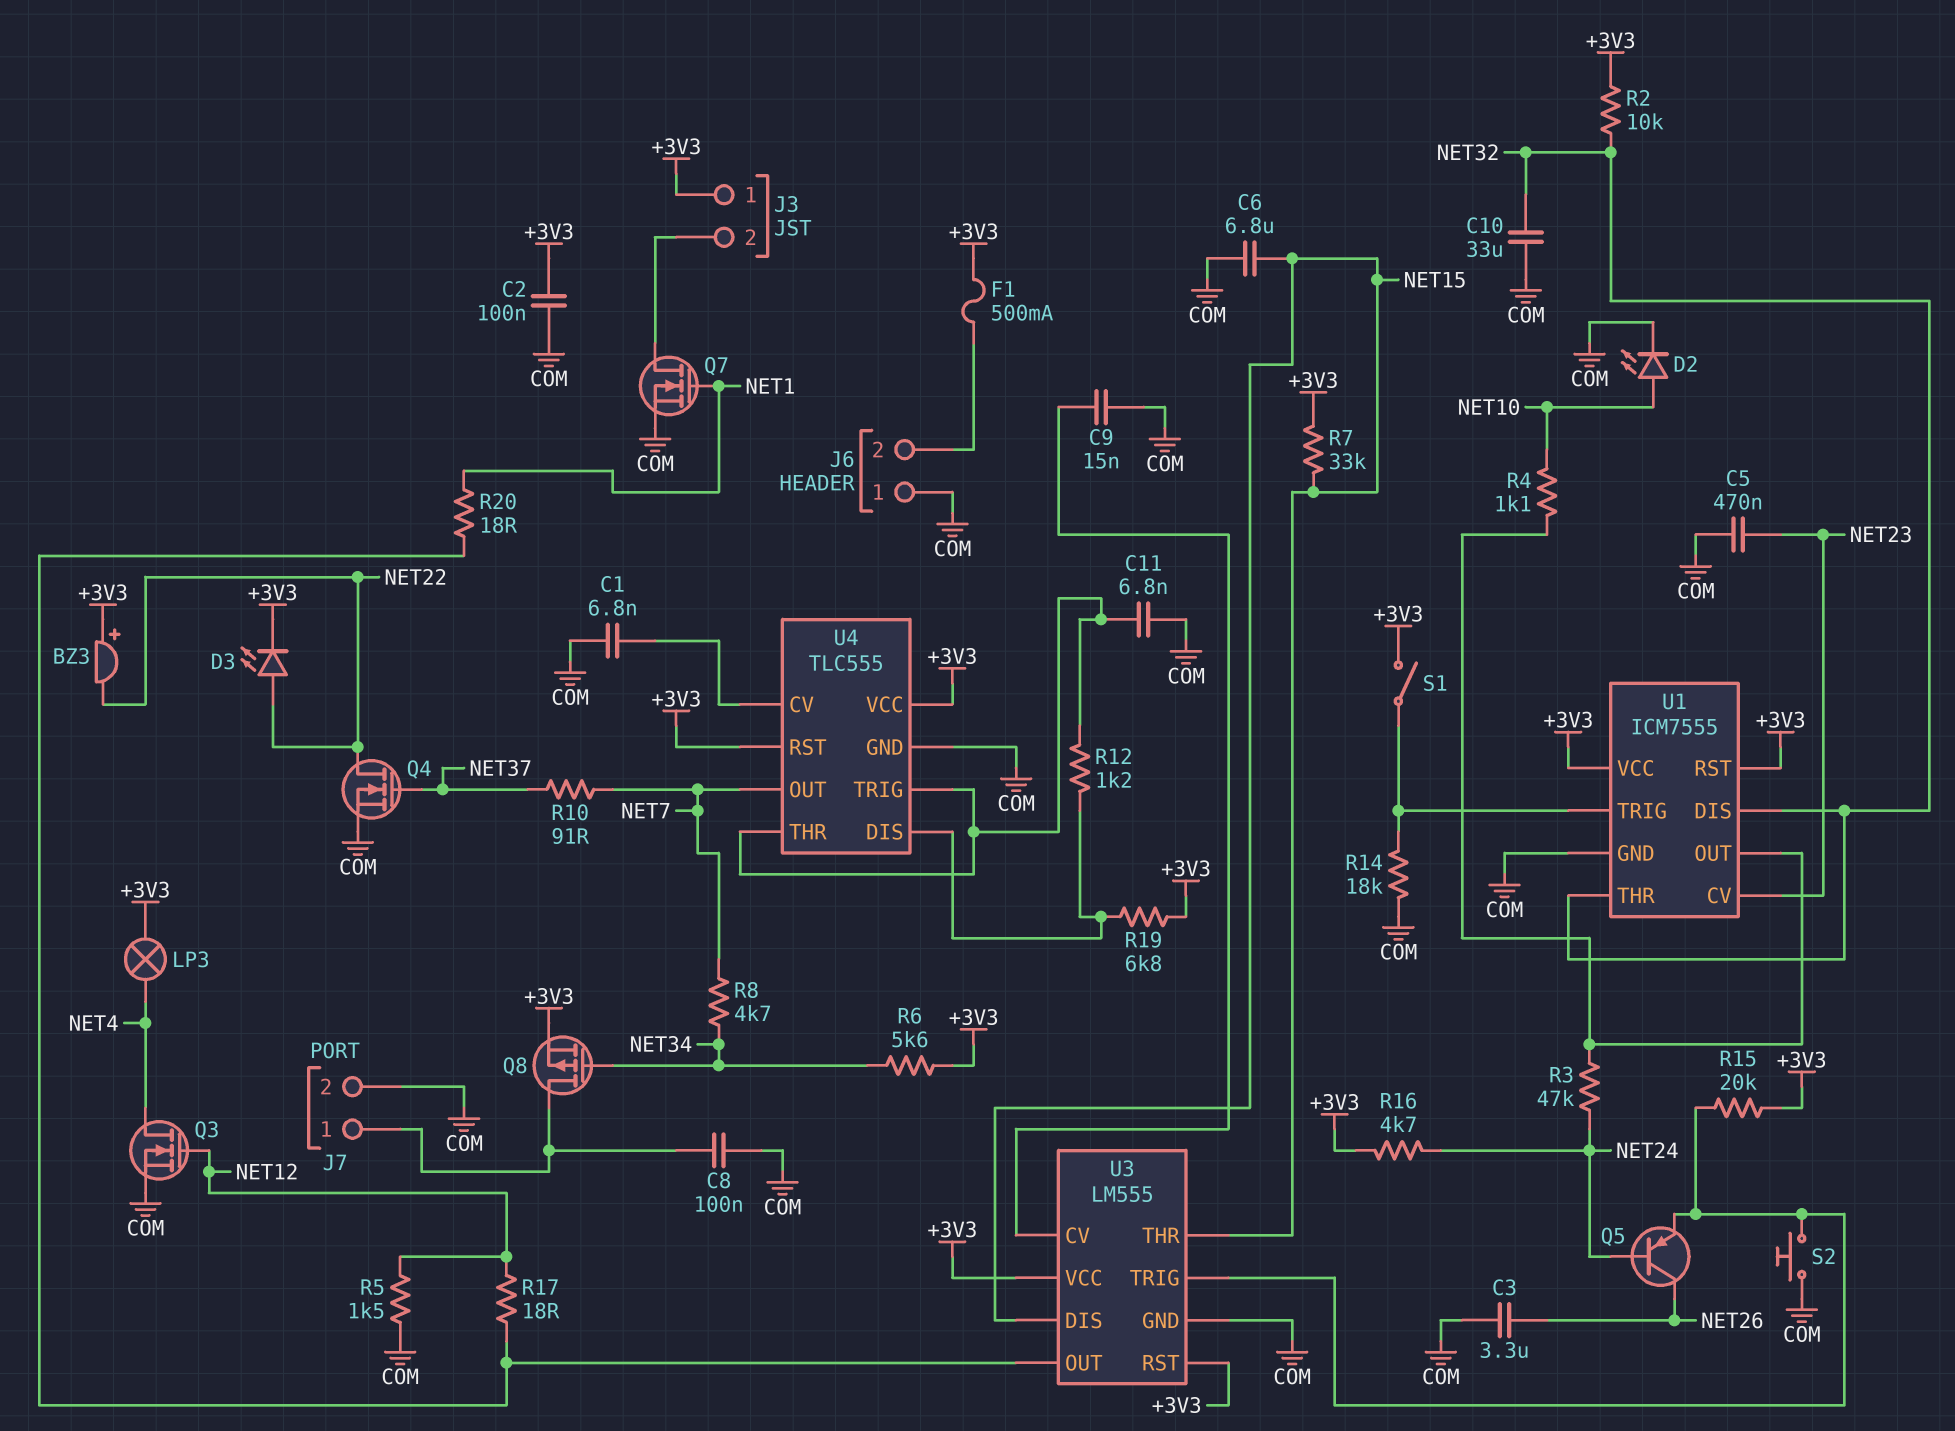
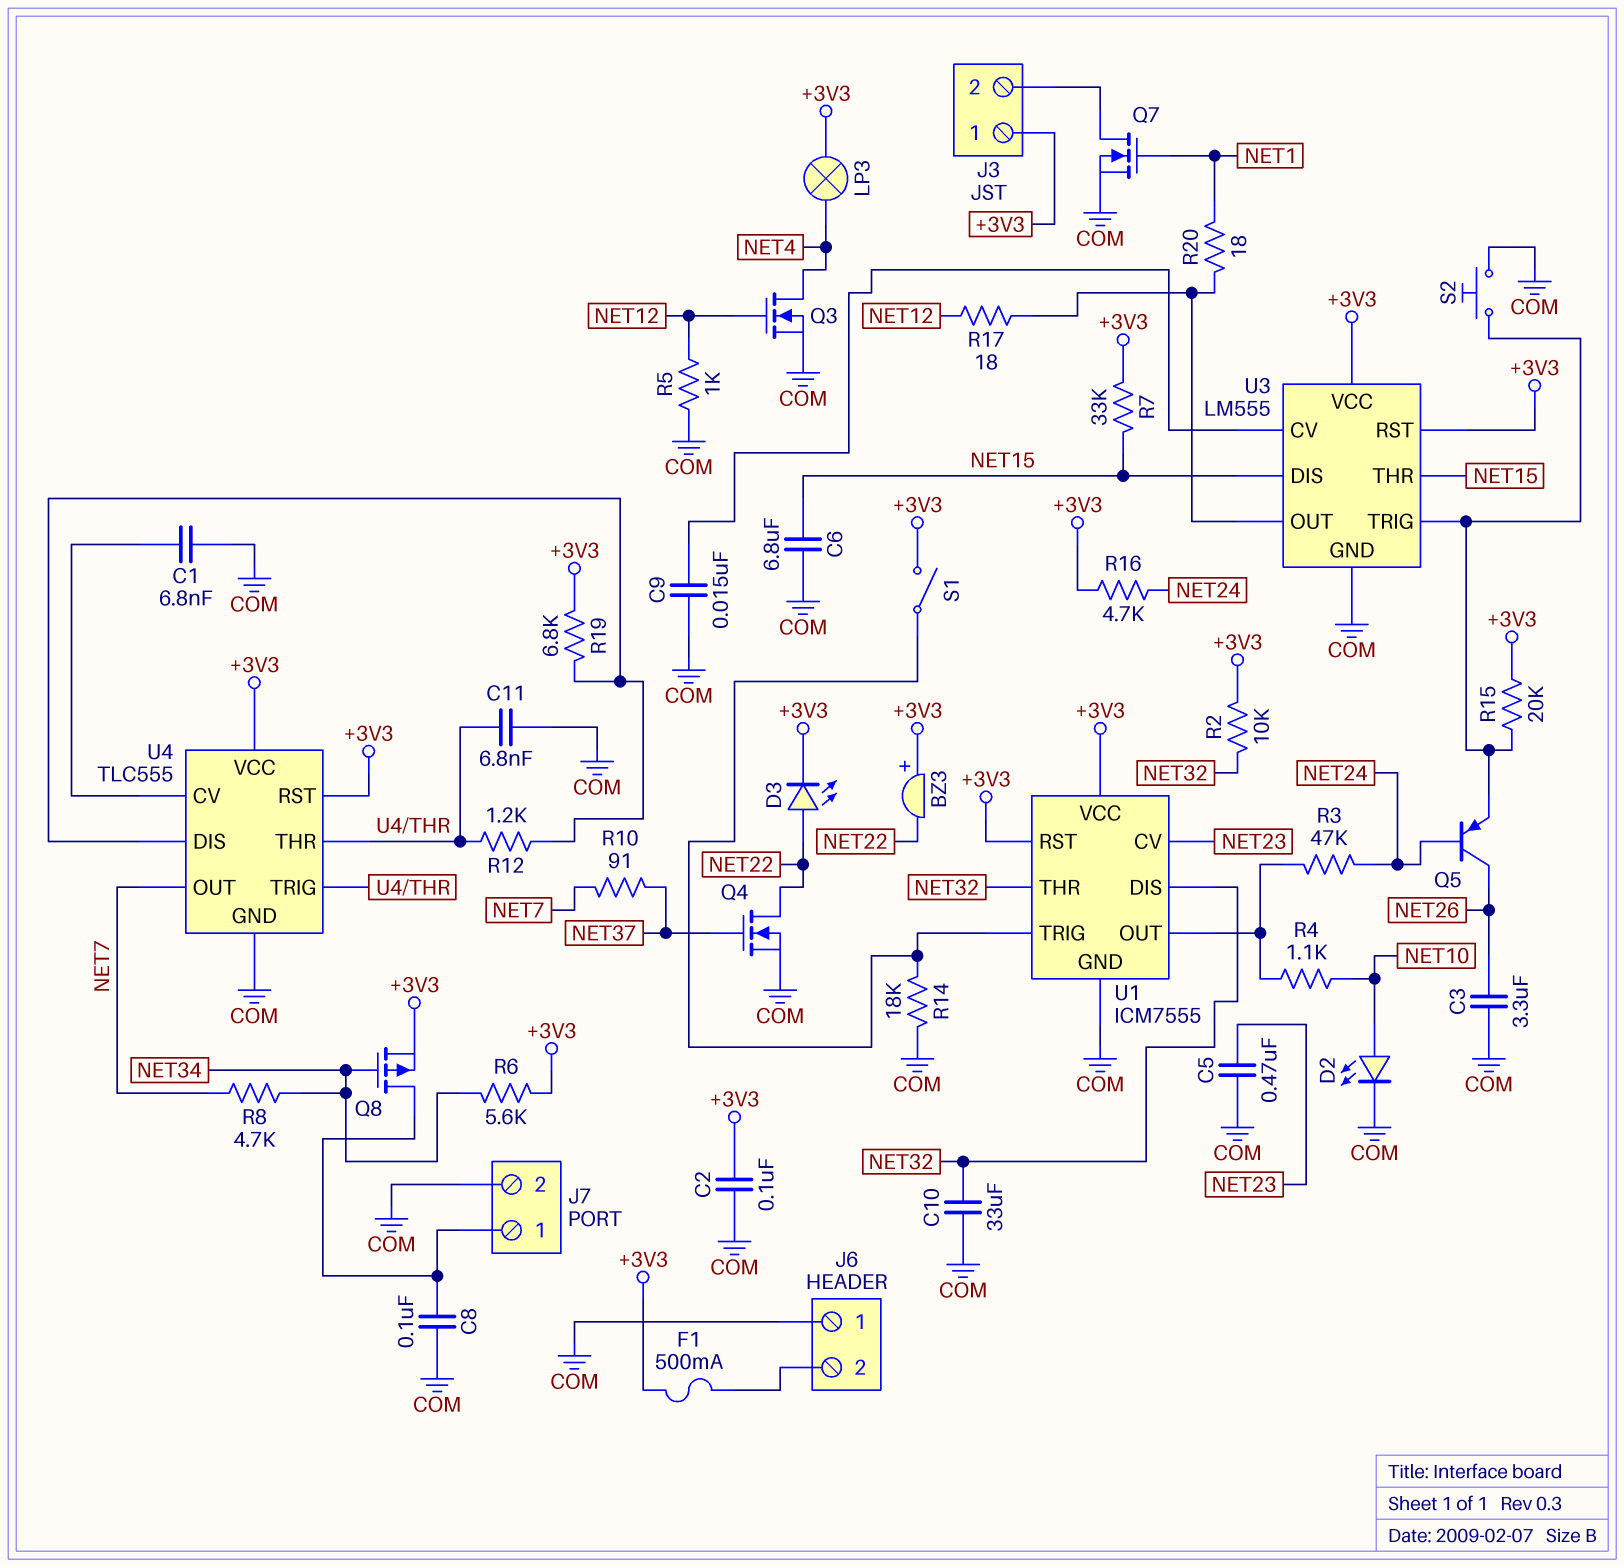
R5: 1.5k (COM, NET12) -> 1k (COM, NET12)

